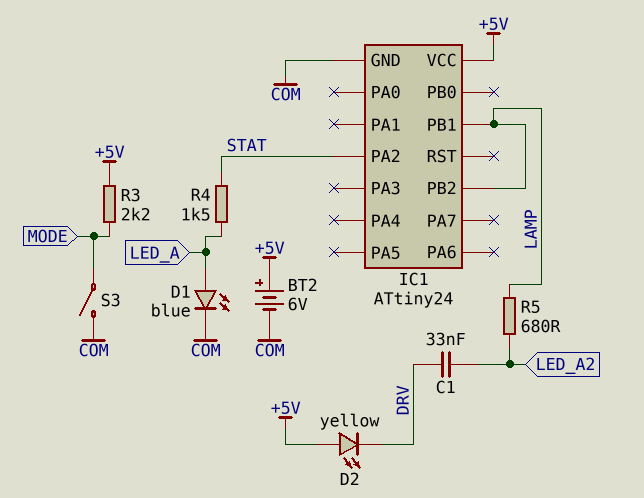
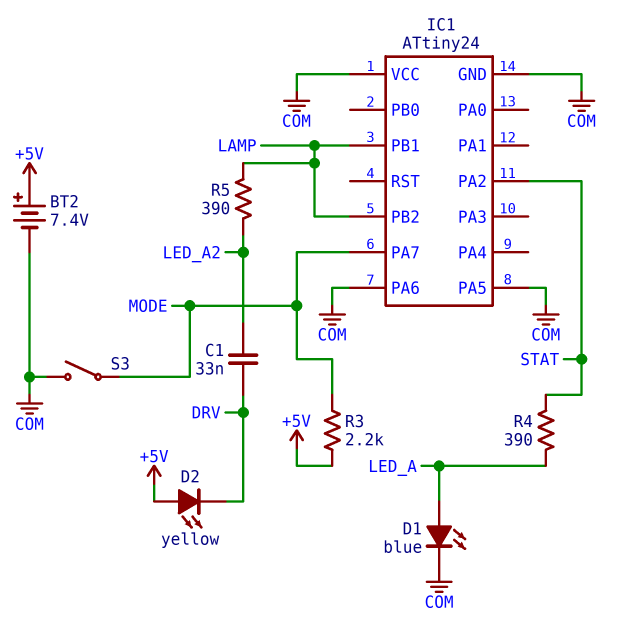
BT2: 6V (plus +5V, minus COM) -> 7.4V (plus +5V, minus COM)
IC1 pin PA5: none -> COM
IC1 pin PA6: none -> COM
IC1 pin PA7: none -> MODE
IC1 pin VCC: +5V -> COM
R4: 1.5k (LED_A, STAT) -> 390 (LED_A, STAT)
R5: 680 (LAMP, LED_A2) -> 390 (LAMP, LED_A2)

